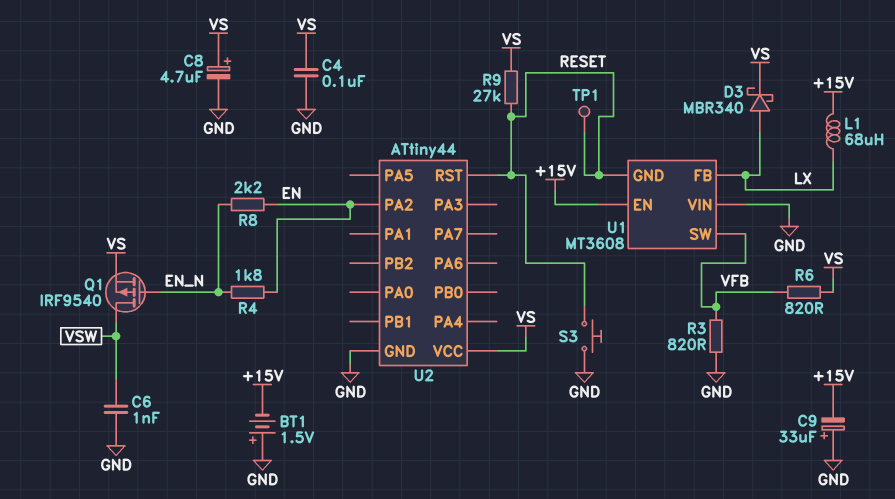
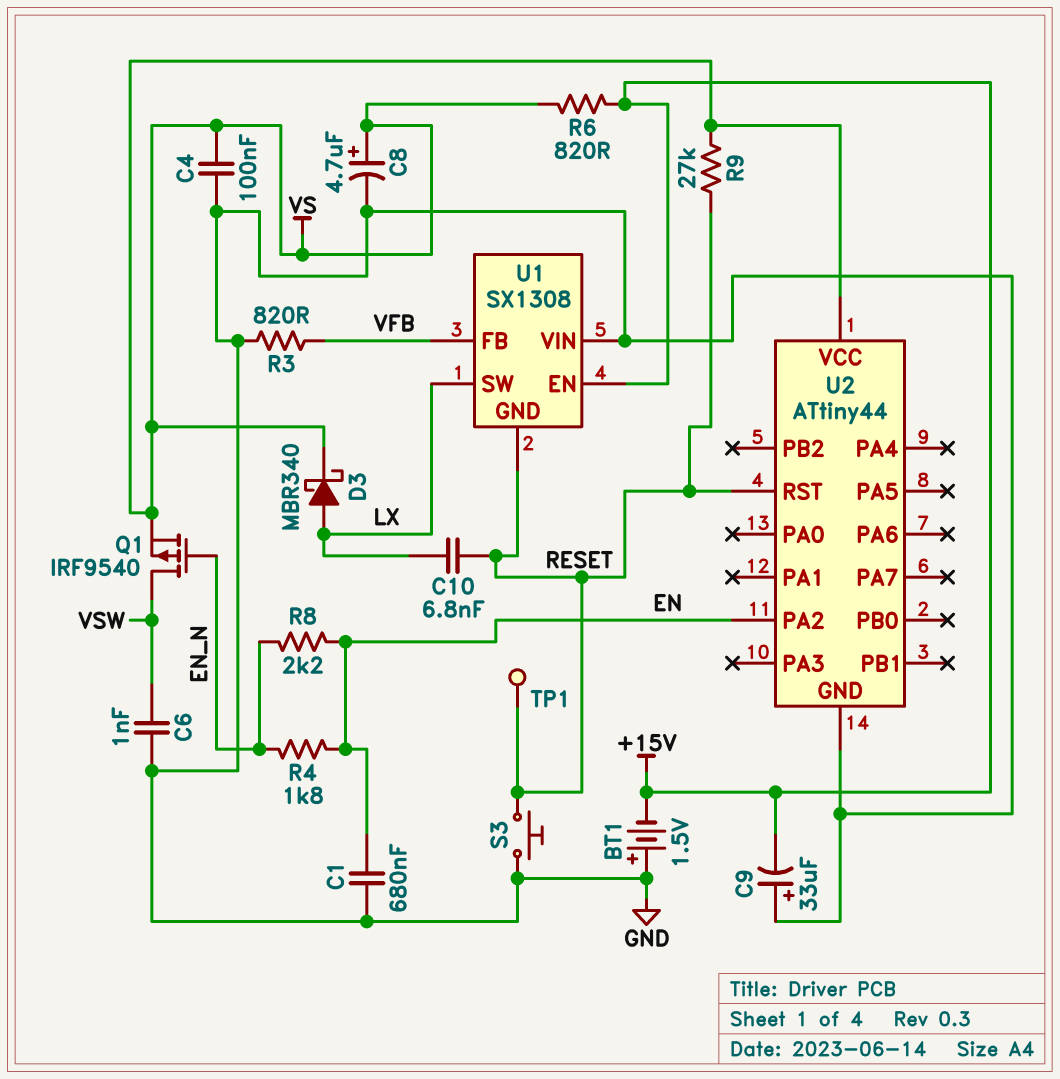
C1: none -> 680nF (EN, GND)
C10: none -> 6.8nF (LX, RESET)
L1: 68uH (+15V, LX) -> none
R6: 820 (VFB, VS) -> 820 (+15V, VS)
U1: MT3608 -> SX1308
U1 pin FB: LX -> VFB
U1 pin SW: VFB -> LX

